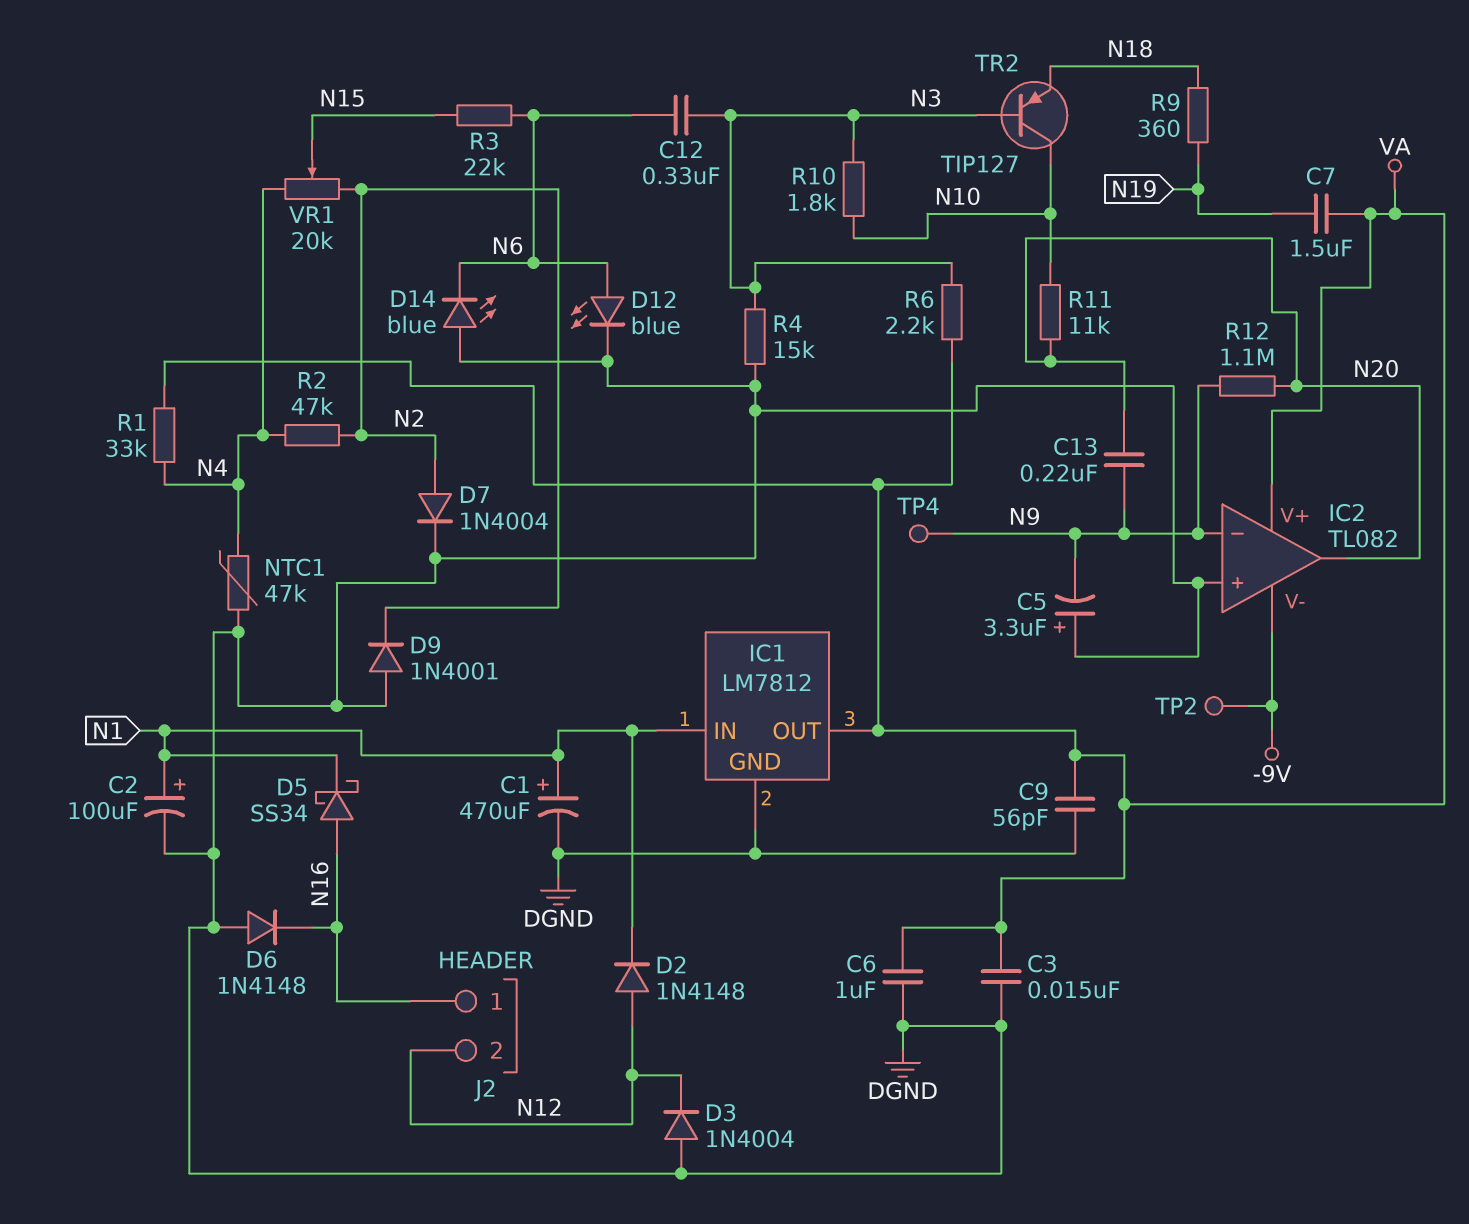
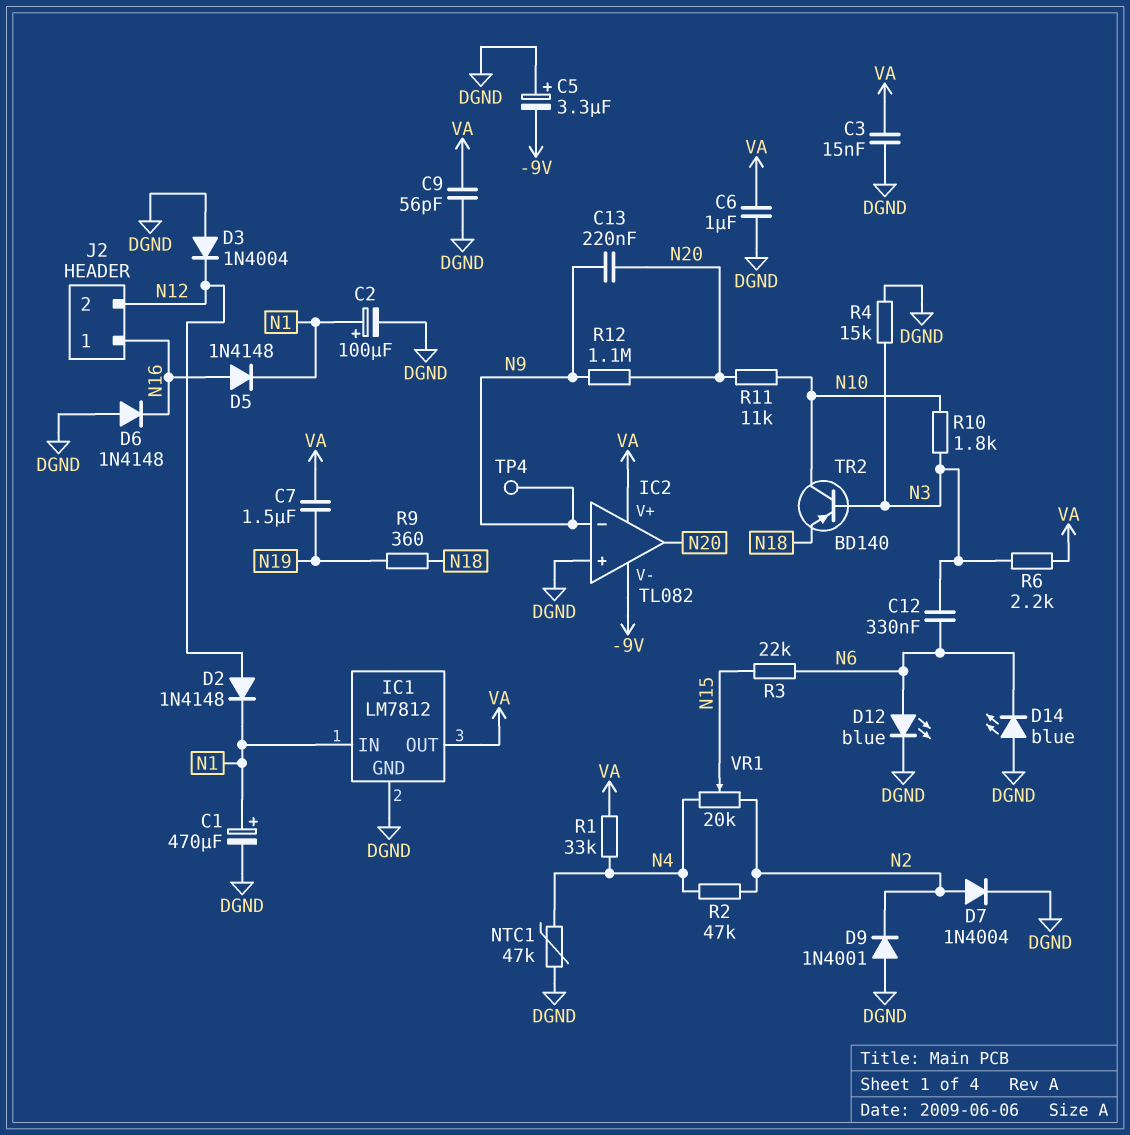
C5: 3.3uF (plus DGND, minus N9) -> 3.3uF (plus DGND, minus -9V)
D5: schottky SS34 (A N16, K N1) -> diode 1N4148 (A N16, K N1)
TP2: test point (-9V) -> none
TR2: PNP TIP127 (B N3, C N10, E N18) -> PNP BD140 (B N3, C N10, E N18)

